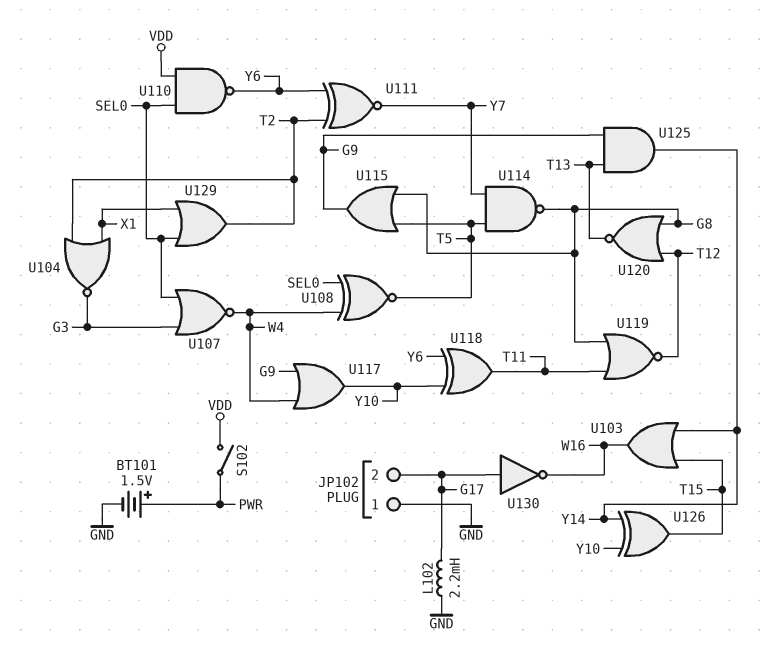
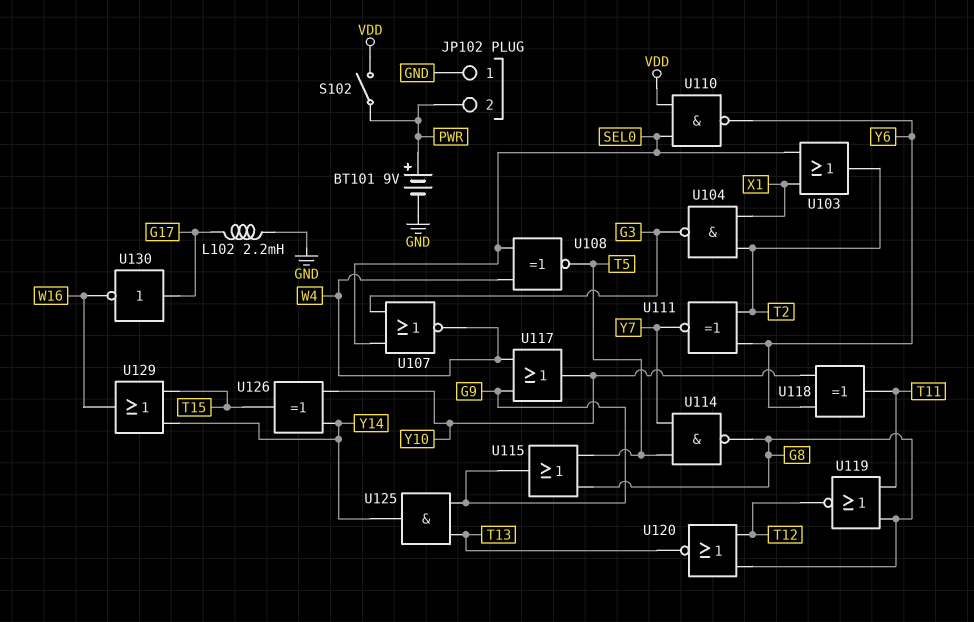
BT101: 1.5V (plus PWR, minus GND) -> 9V (plus PWR, minus GND)
JP102 pin 2: G17 -> PWR
U103: OR (in T15, in Y14, out W16) -> OR (in SEL0, in X1, out T2)
U104: NOR (in T2, in X1, out G3) -> NAND (in T2, in X1, out G3)
U129: OR (in SEL0, in X1, out T2) -> OR (in T15, in Y14, out W16)

